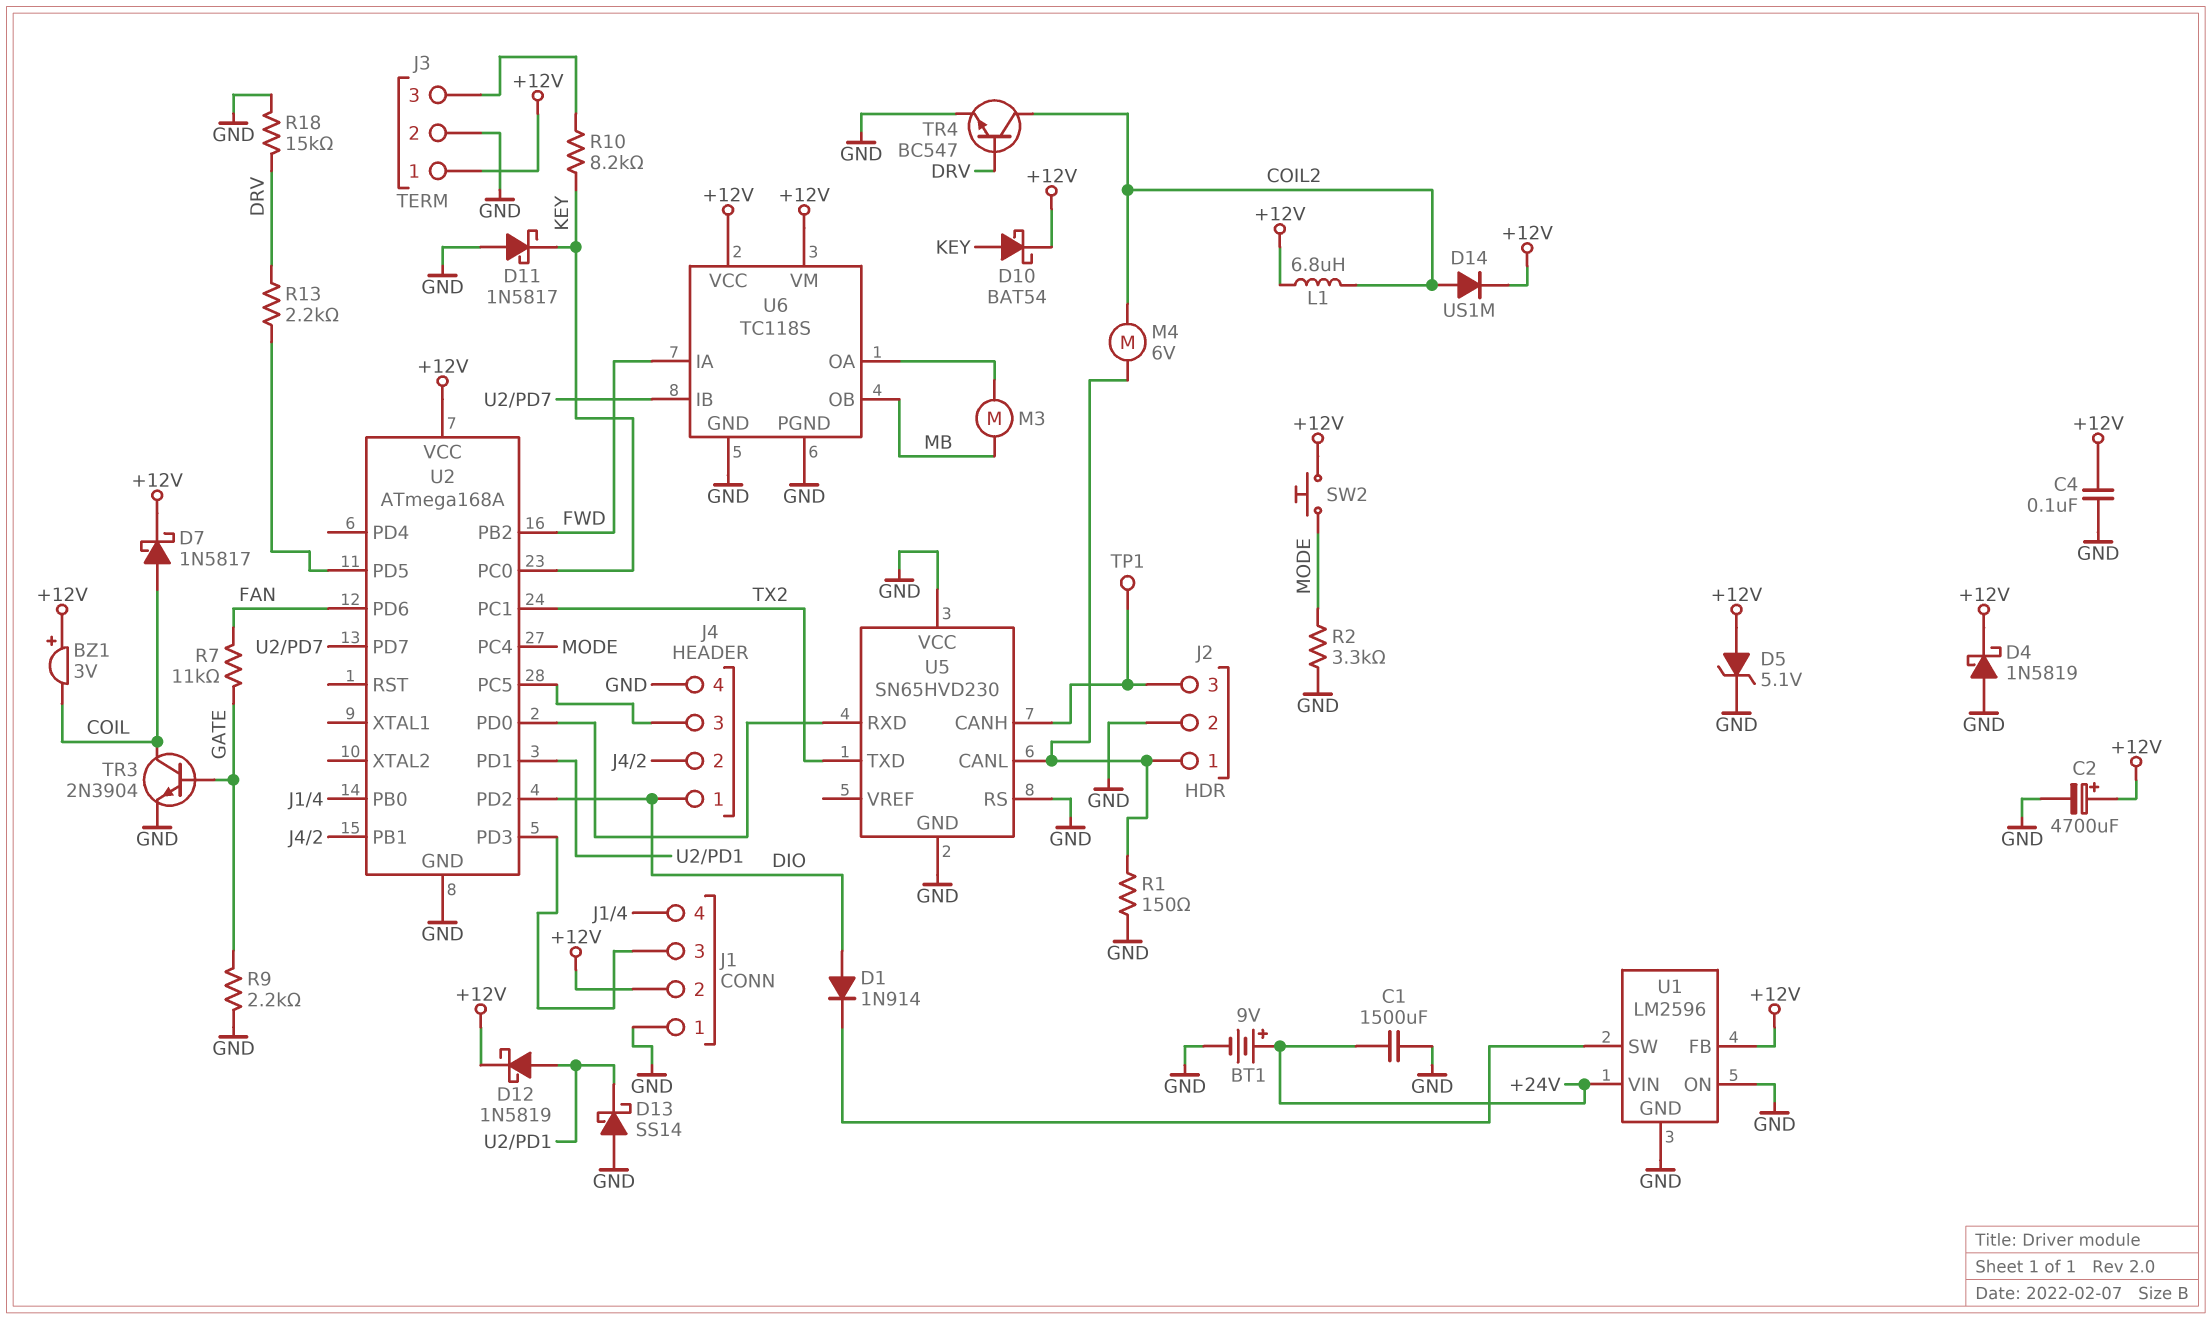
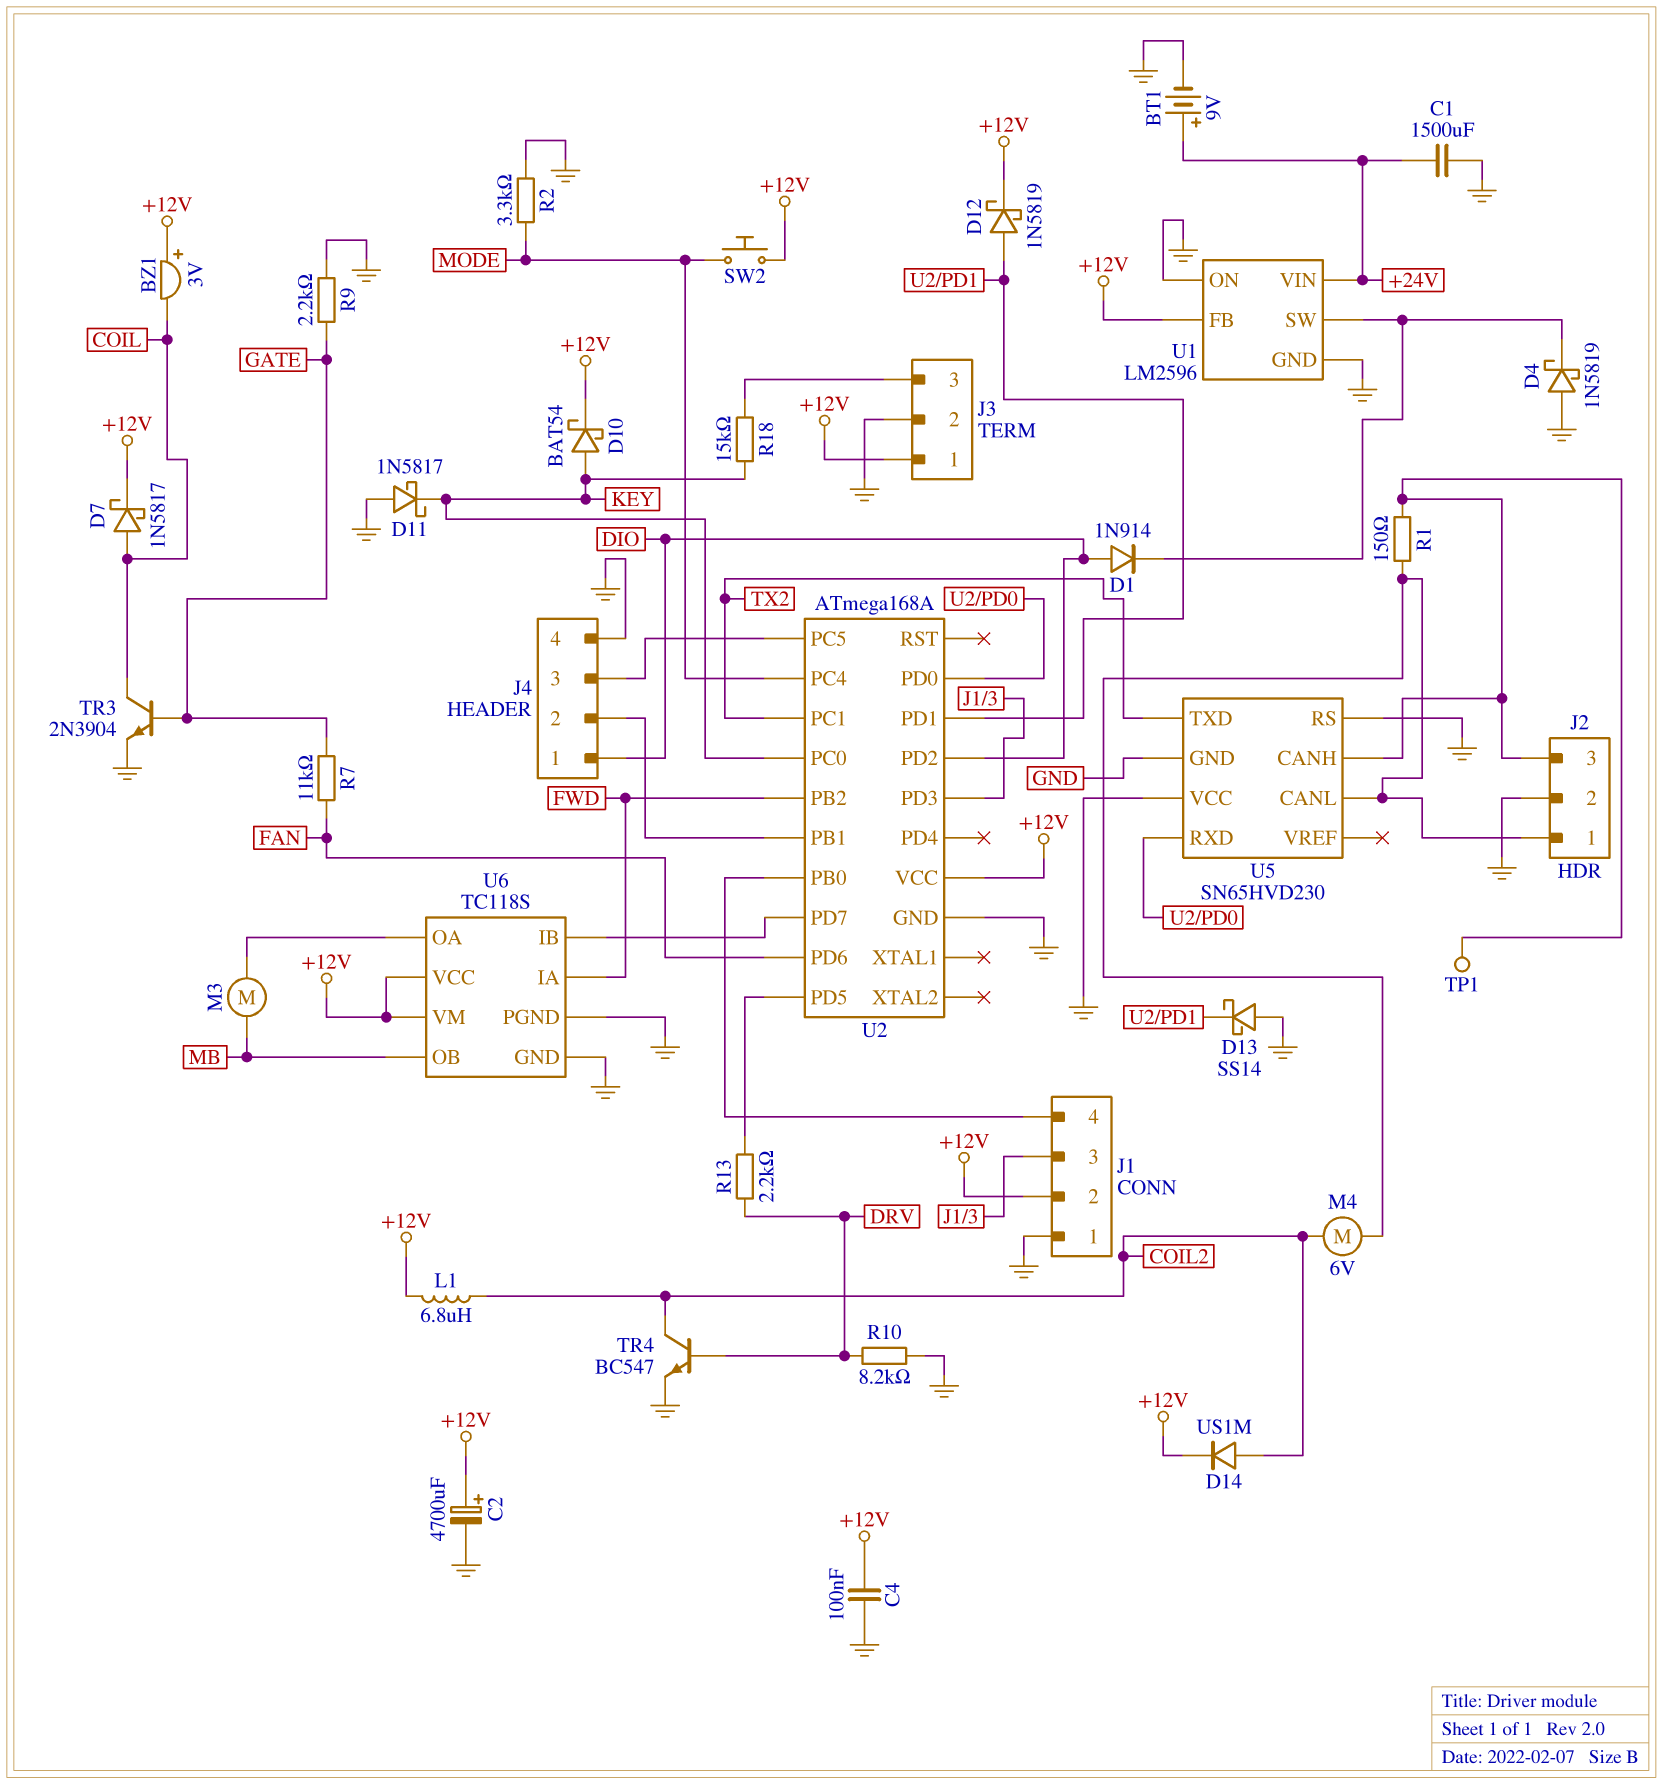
D4: schottky 1N5819 (A GND, K +12V) -> schottky 1N5819 (A GND, K U1/SW)
D5: zener 5.1V (A +12V, K GND) -> none
R1: 150 (GND, J2/1) -> 150 (J2/1, J2/3)
R10: 8.2k (J3/3, KEY) -> 8.2k (DRV, GND)
R18: 15k (DRV, GND) -> 15k (J3/3, KEY)

